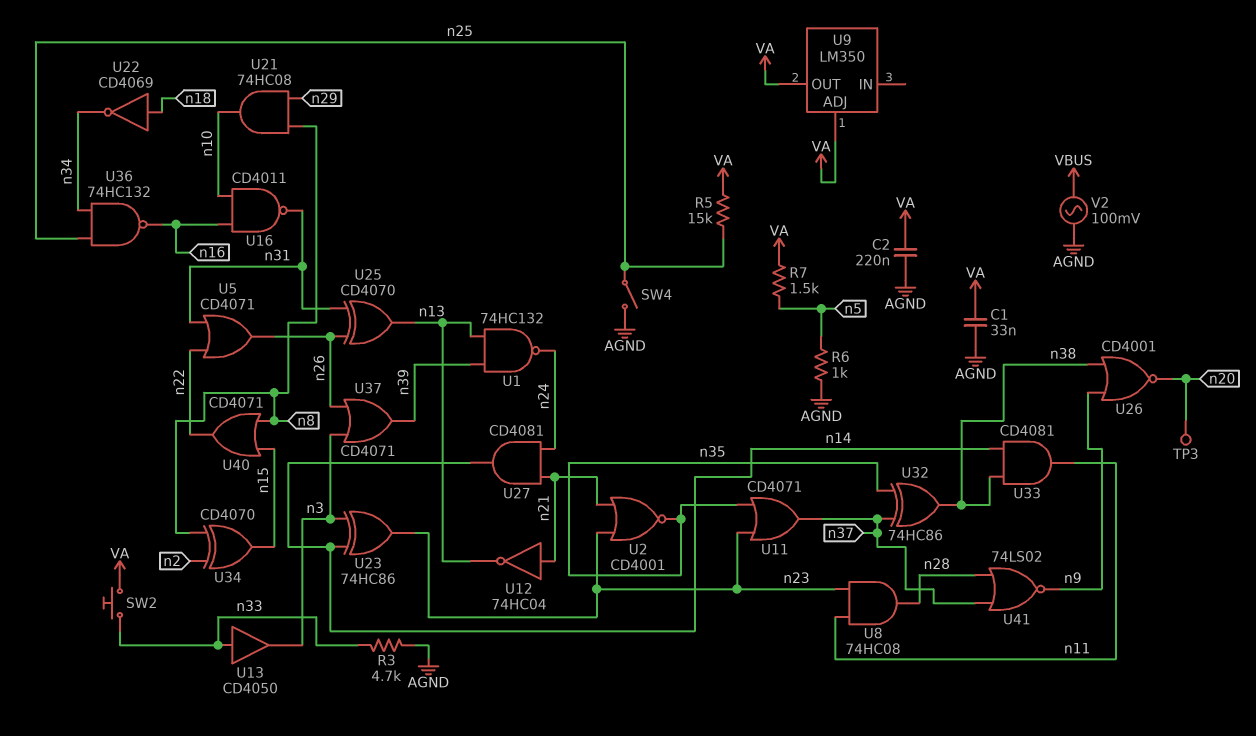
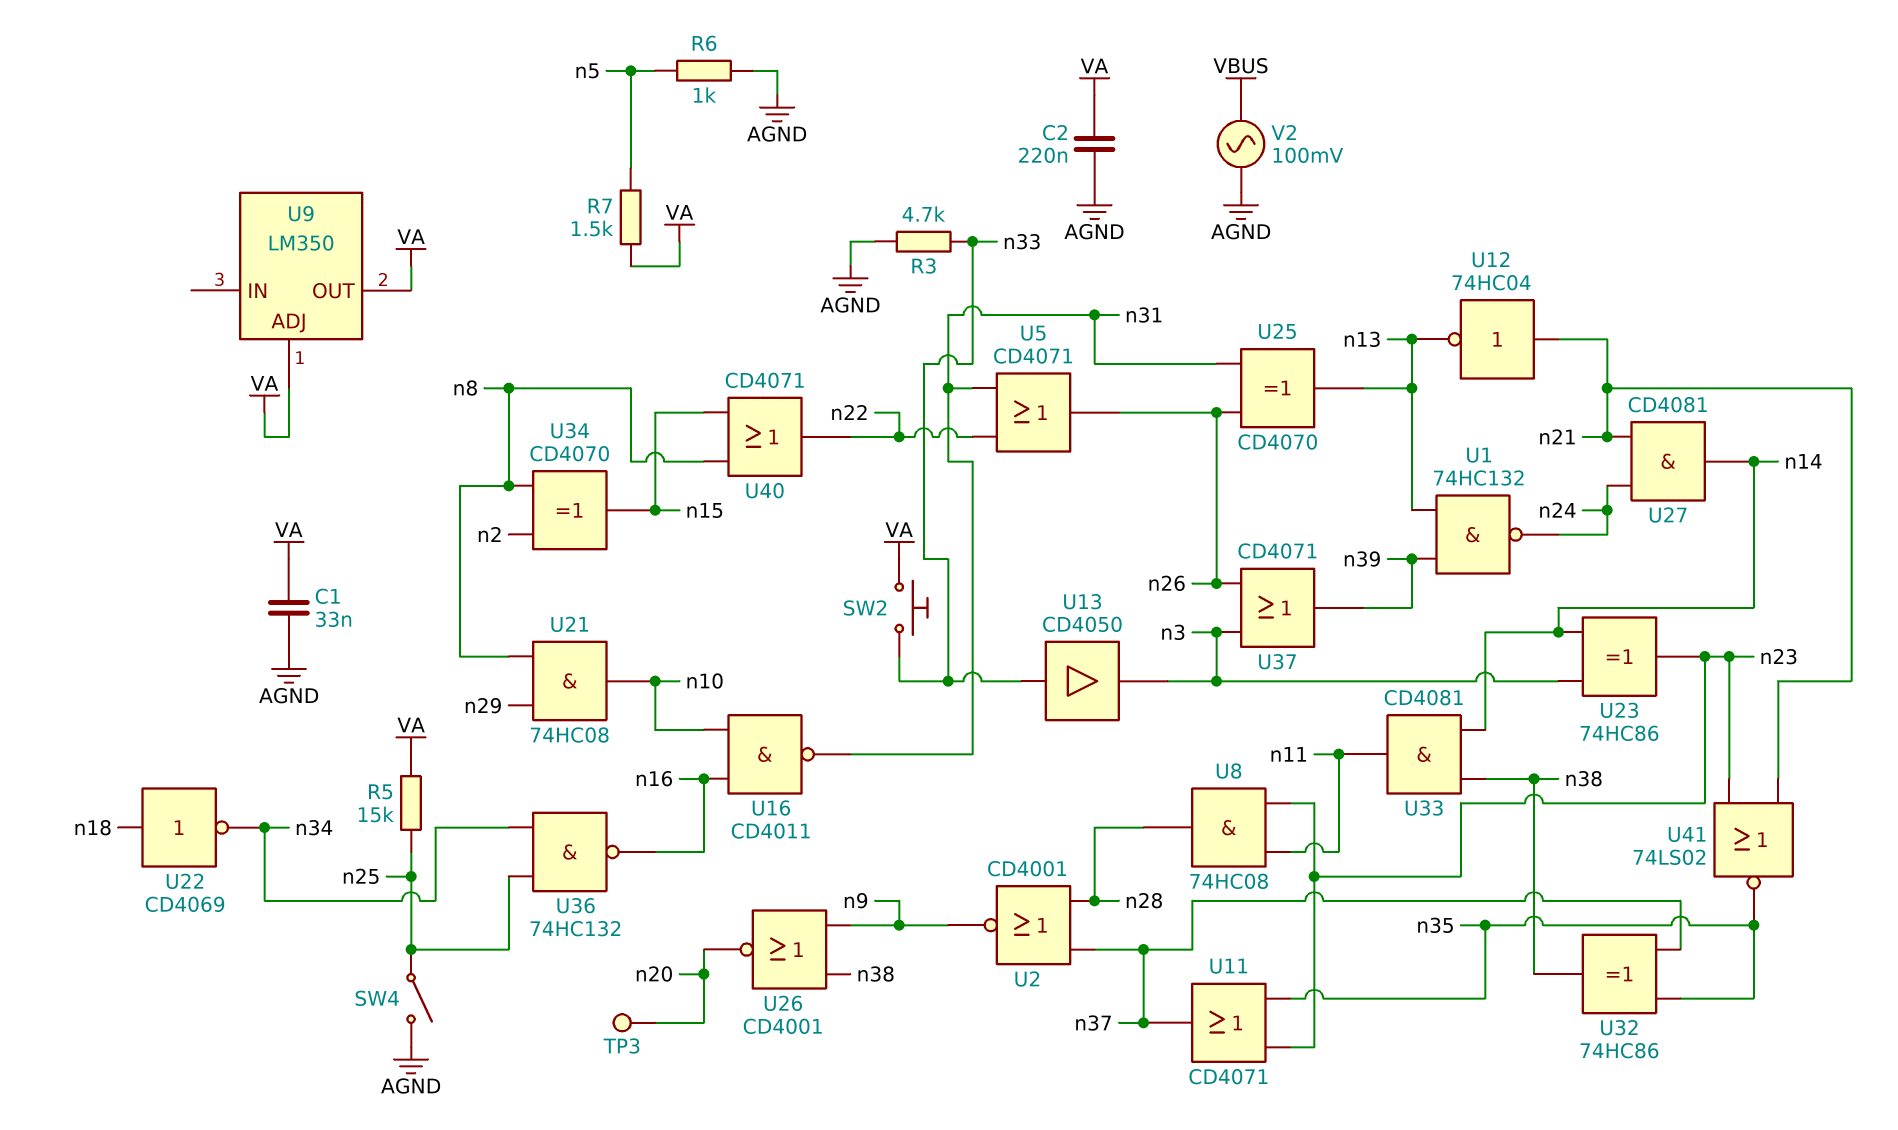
U2: NOR CD4001 (in n21, in n23, out n35) -> NOR CD4001 (in n28, in n37, out n9)
U41: NOR 74LS02 (in n28, in n37, out n9) -> NOR 74LS02 (in n21, in n23, out n35)

